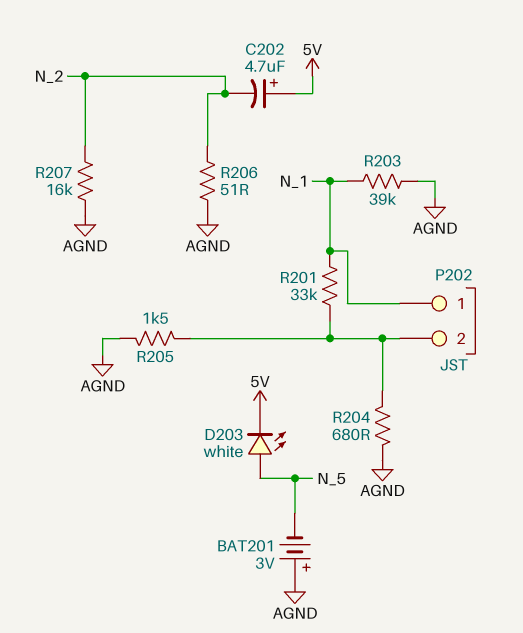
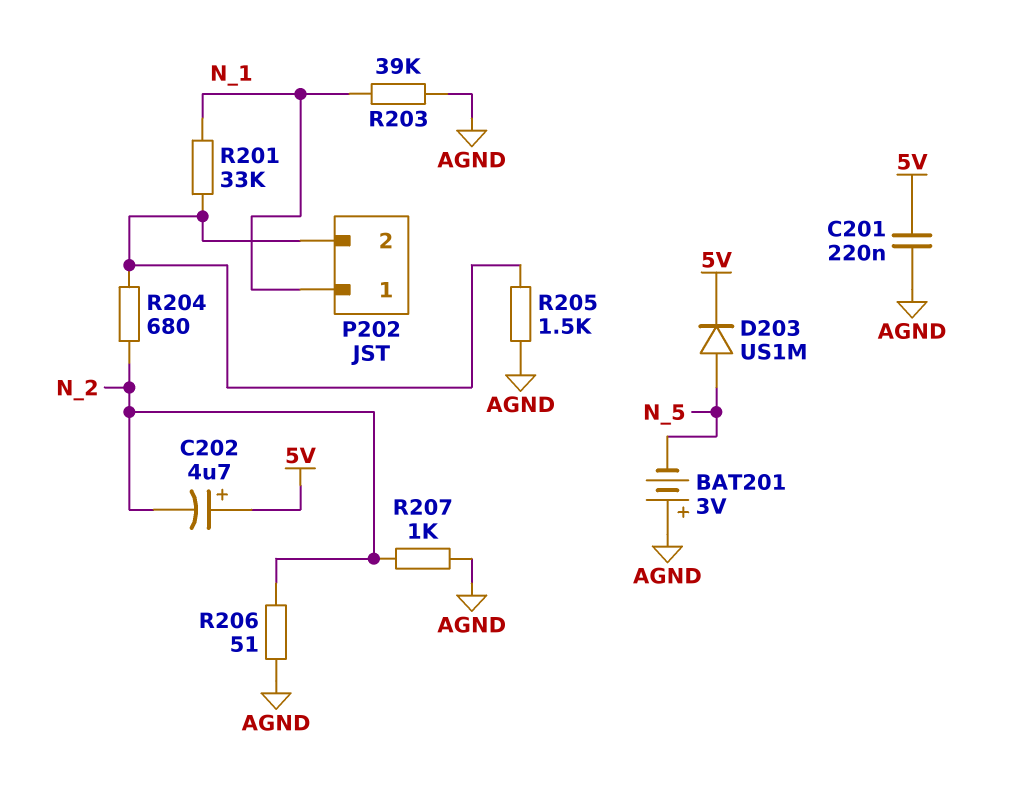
C201: none -> 220nF (5V, AGND)
D203: LED white (A N_5, K 5V) -> diode US1M (A N_5, K 5V)
R204: 680 (AGND, P202/2) -> 680 (N_2, P202/2)
R207: 16k (AGND, N_2) -> 1k (AGND, N_2)

